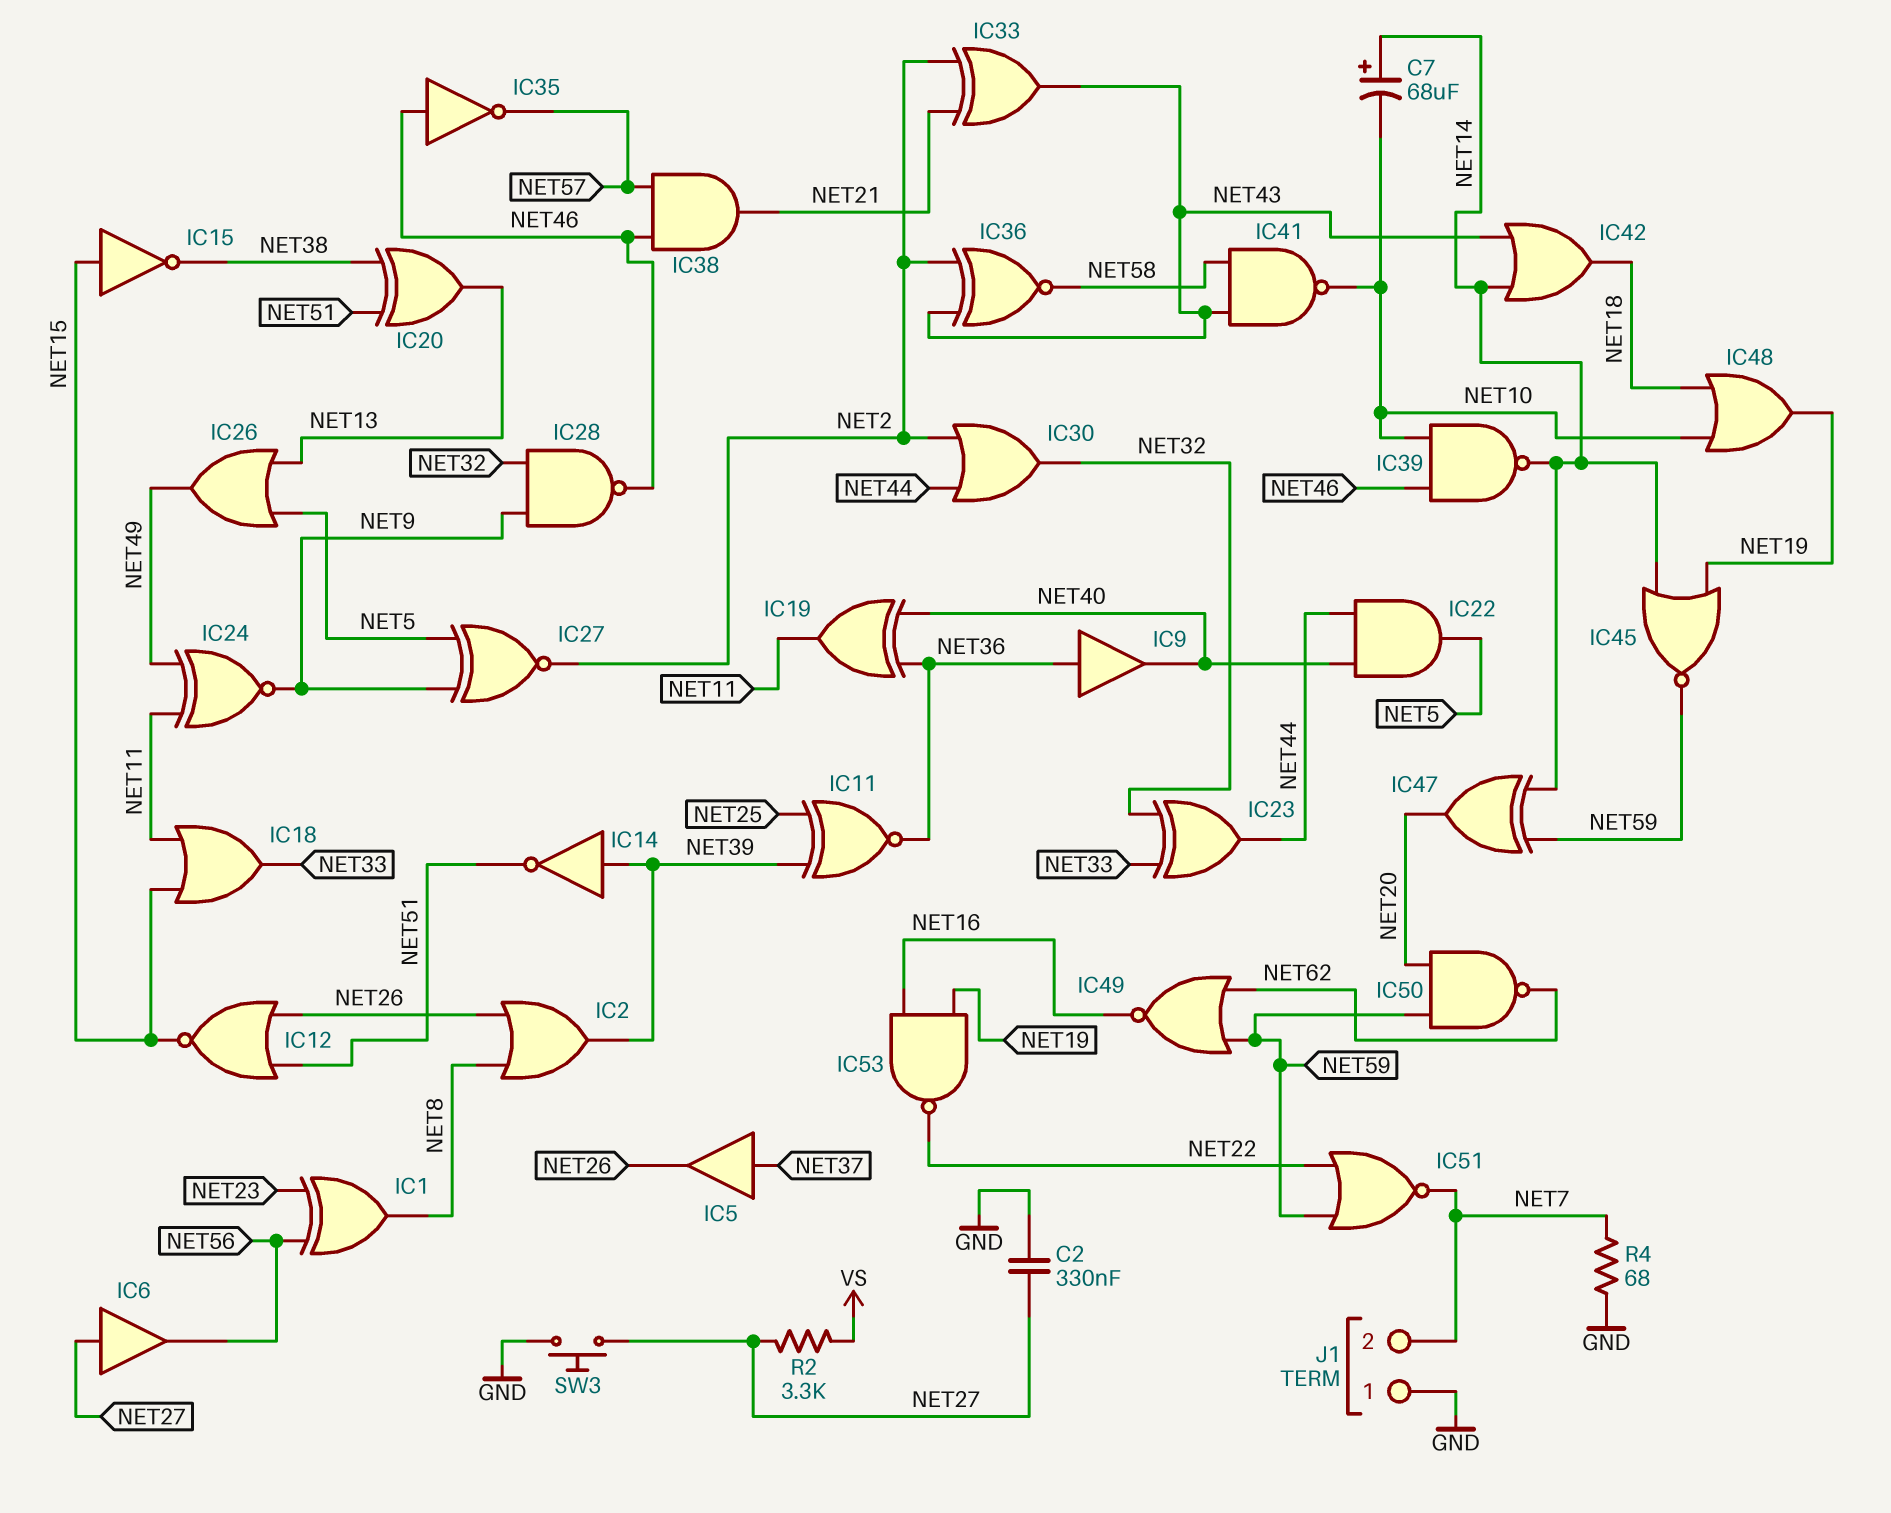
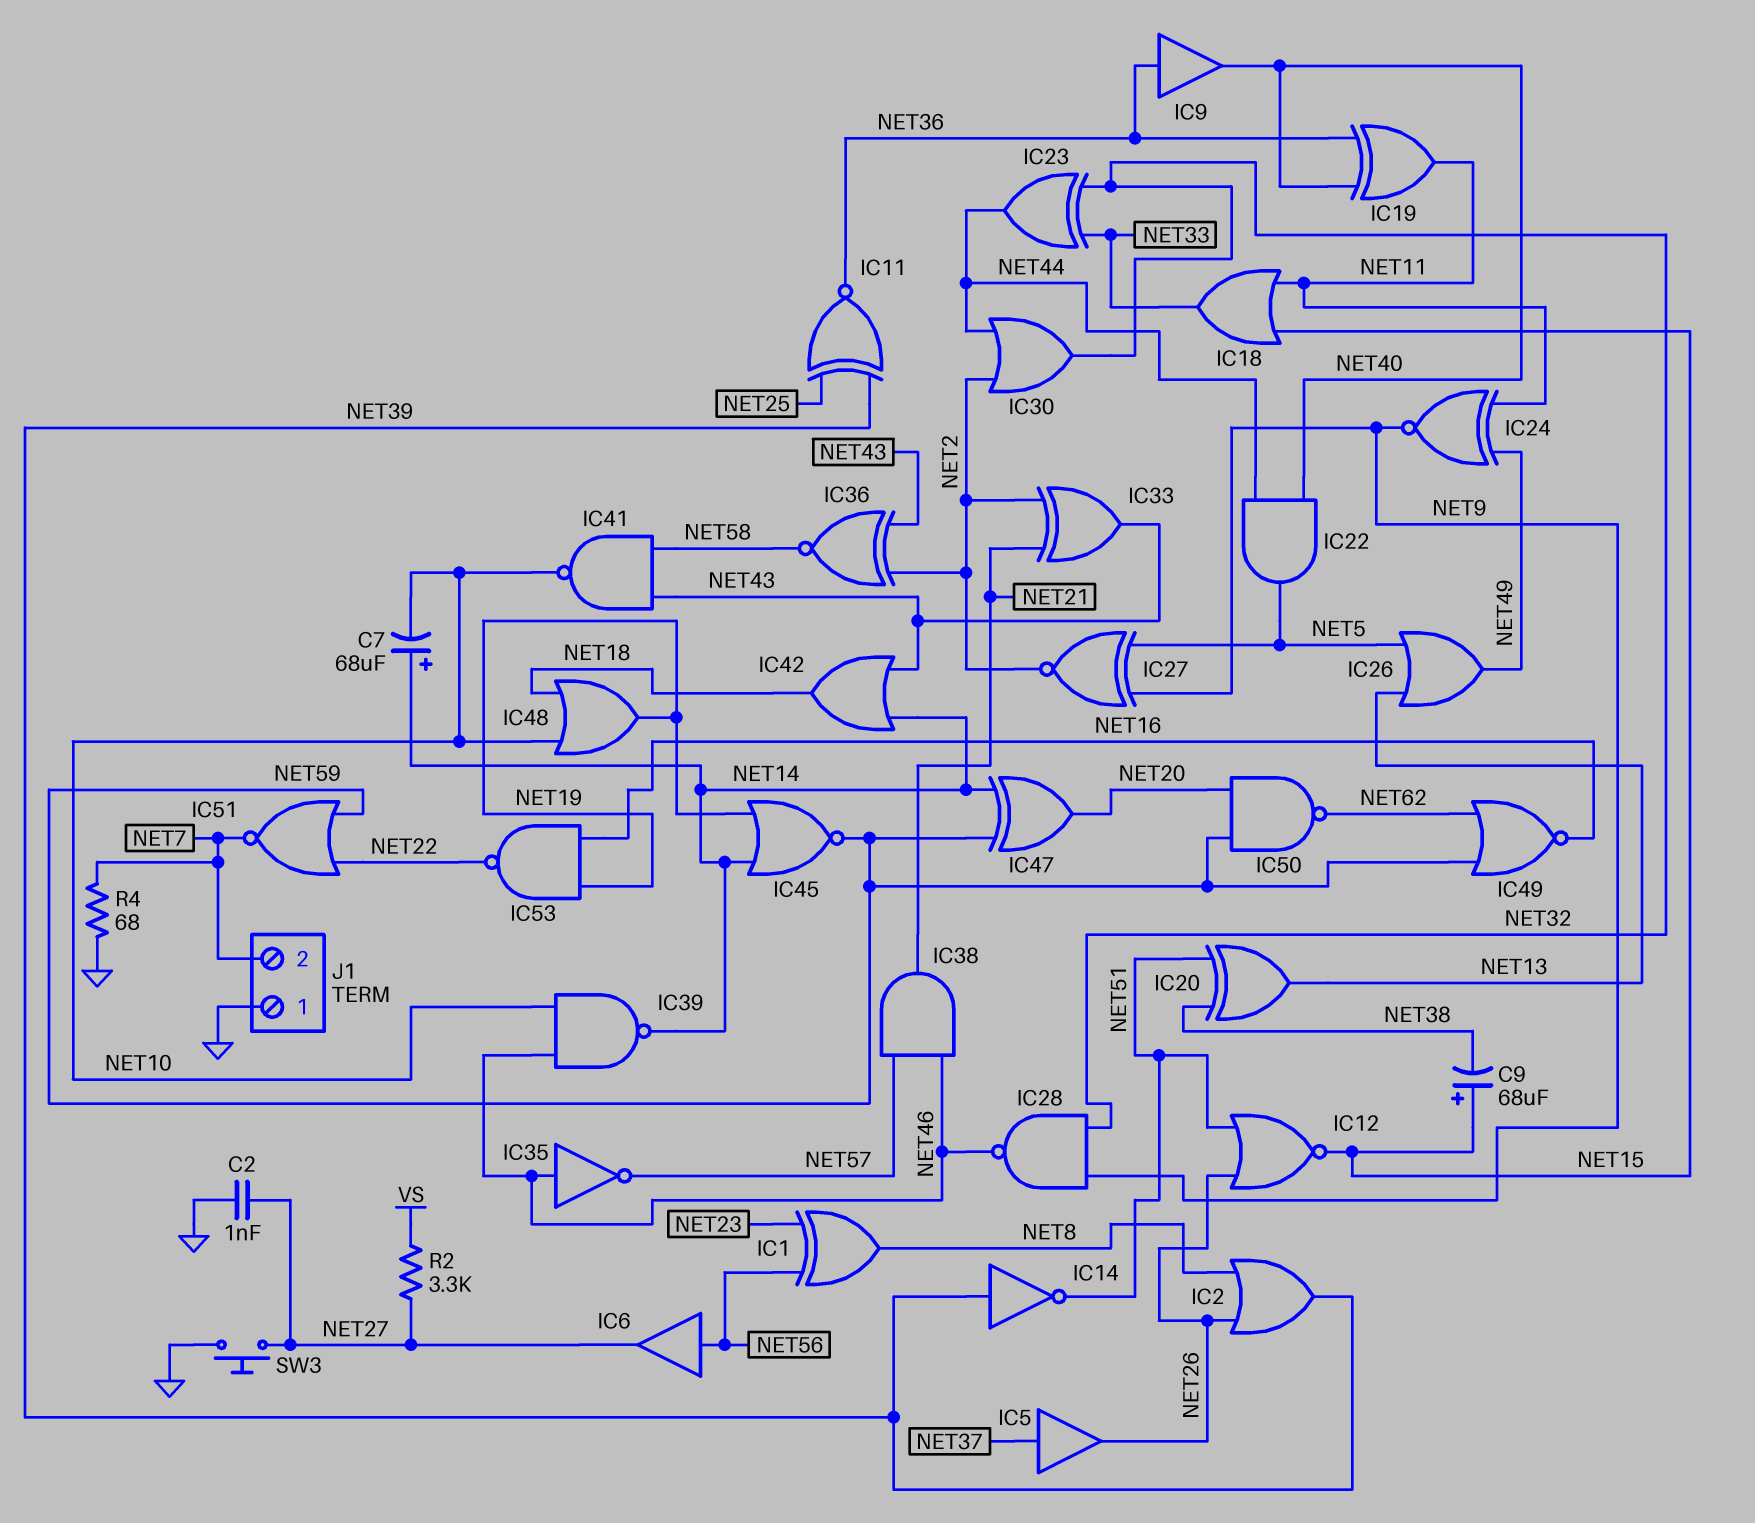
C2: 330nF (GND, NET27) -> 1nF (GND, NET27)
C9: none -> 68uF (plus NET15, minus NET38)
IC6: buffer (in NET27, out NET56) -> buffer (in NET56, out NET27)
IC15: NOT (in NET15, out NET38) -> none

